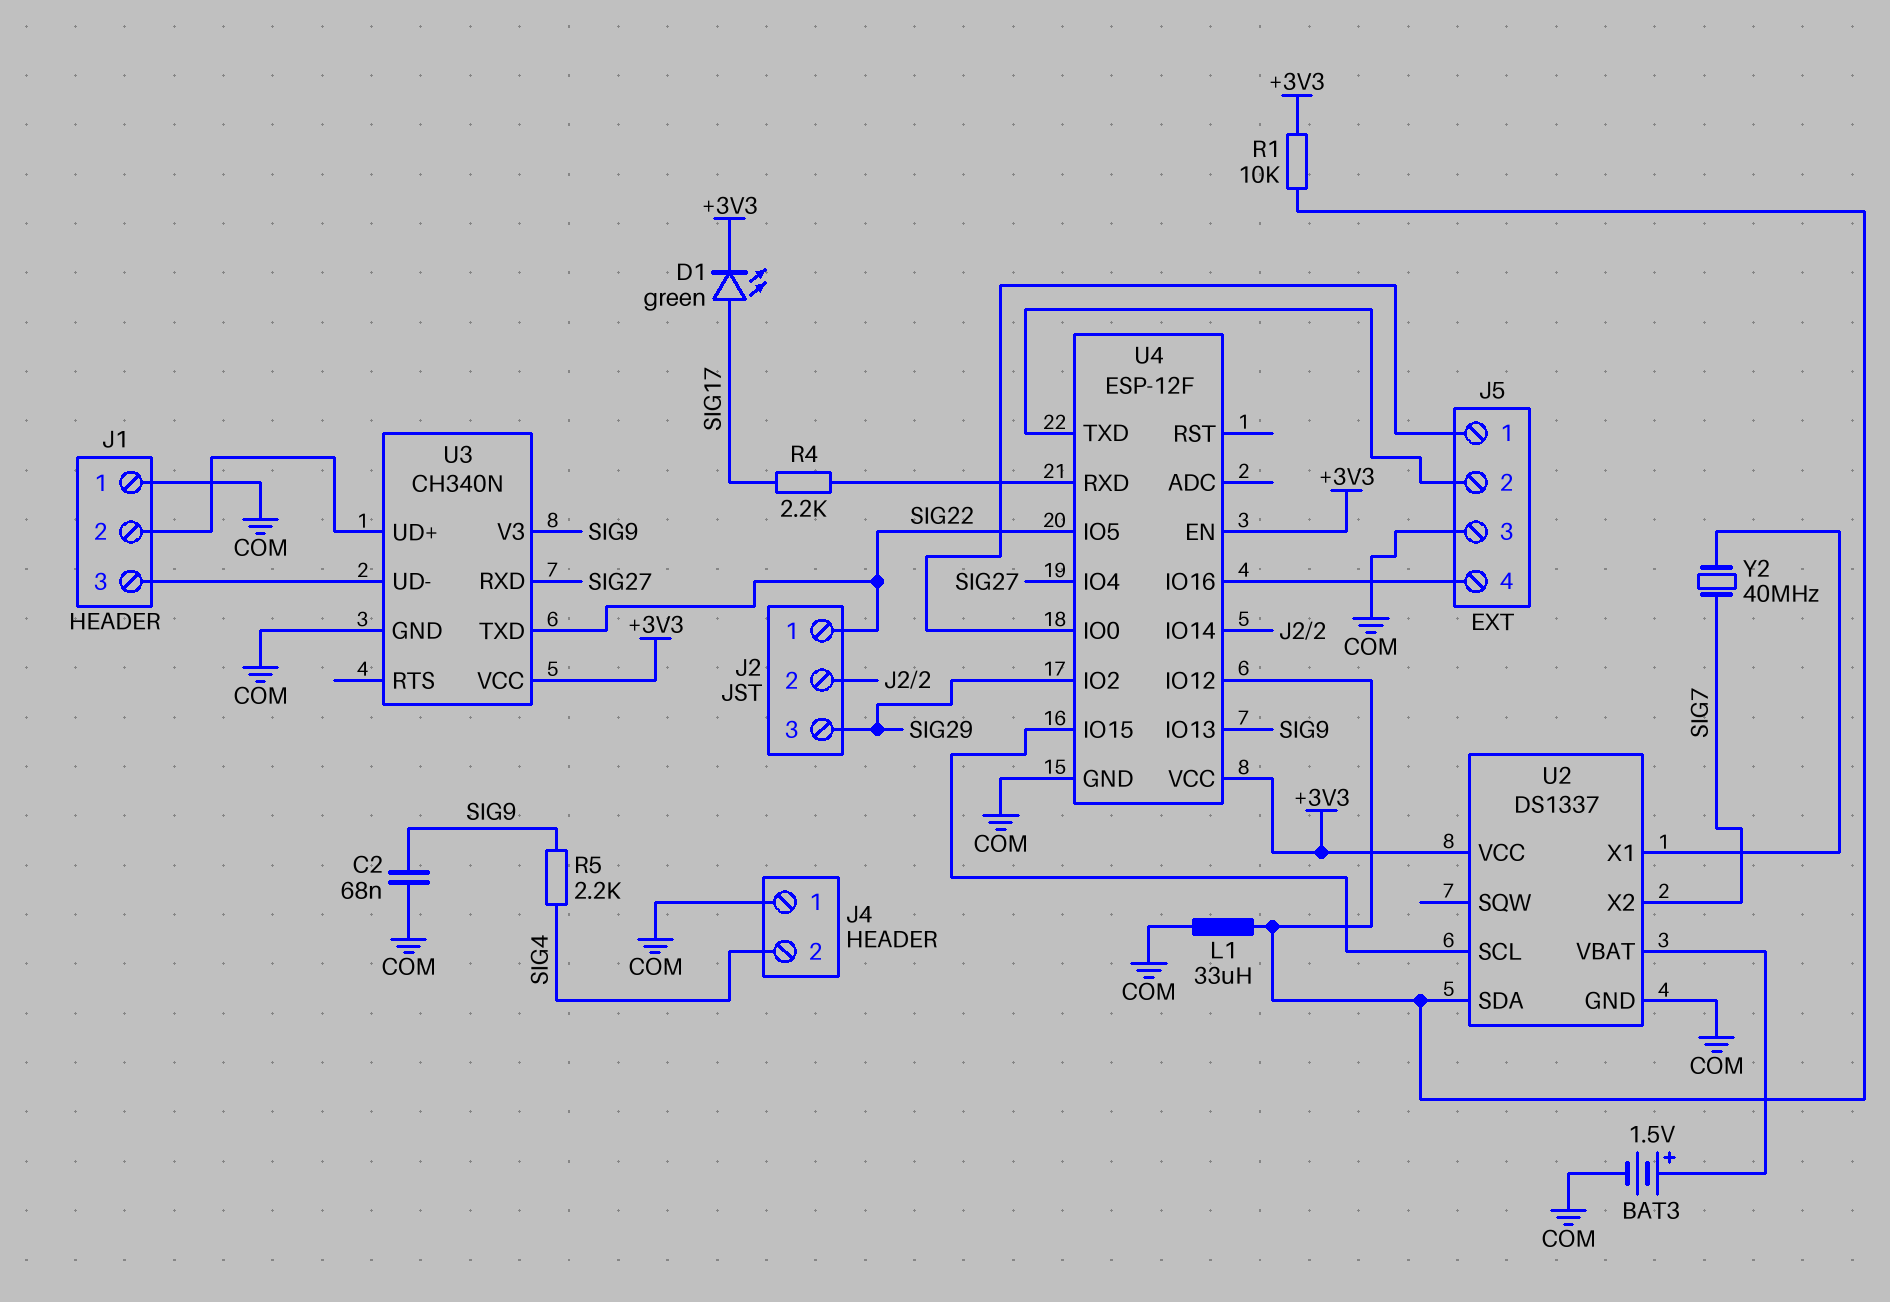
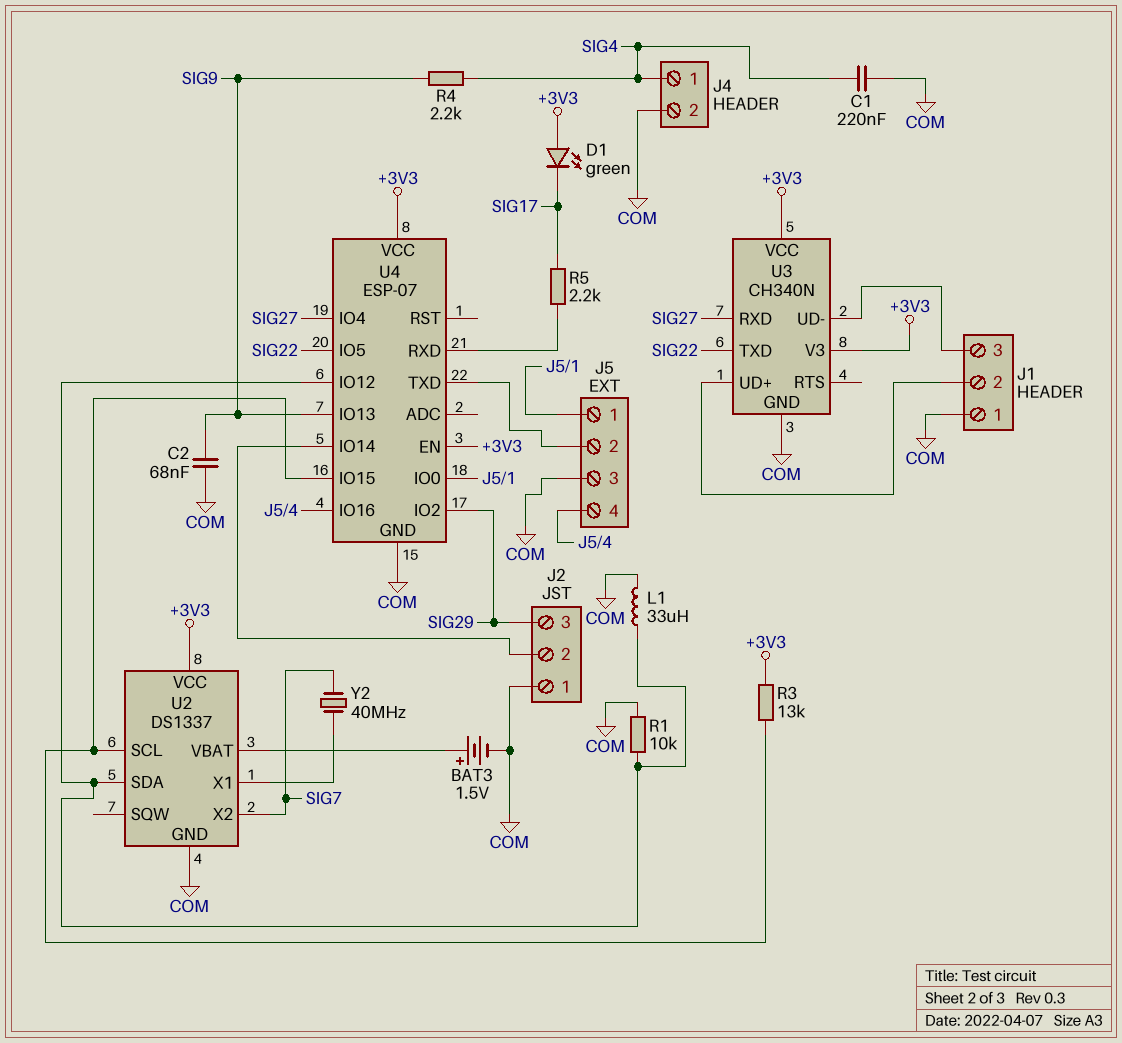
C1: none -> 220nF (COM, SIG4)
D1: LED green (A SIG17, K +3V3) -> LED green (A +3V3, K SIG17)
J2 pin 1: SIG22 -> COM
J4 pin 1: COM -> SIG4
J4 pin 2: SIG4 -> COM
R1: 10k (+3V3, U2/SDA) -> 10k (COM, U2/SDA)
R3: none -> 13k (+3V3, U2/SCL)
R4: 2.2k (SIG17, U4/RXD) -> 2.2k (SIG4, SIG9)
R5: 2.2k (SIG4, SIG9) -> 2.2k (SIG17, U4/RXD)
U3 pin V3: SIG9 -> +3V3
U4: ESP-12F -> ESP-07

